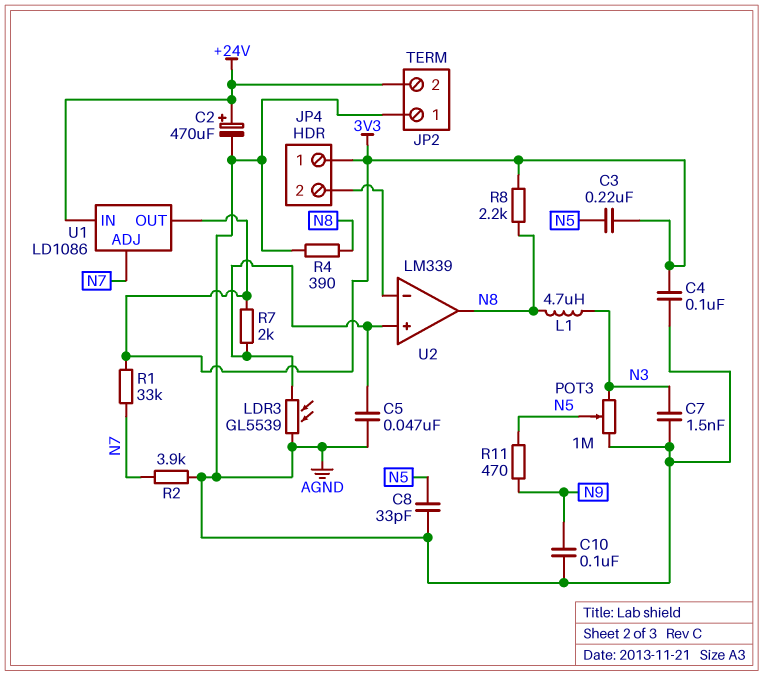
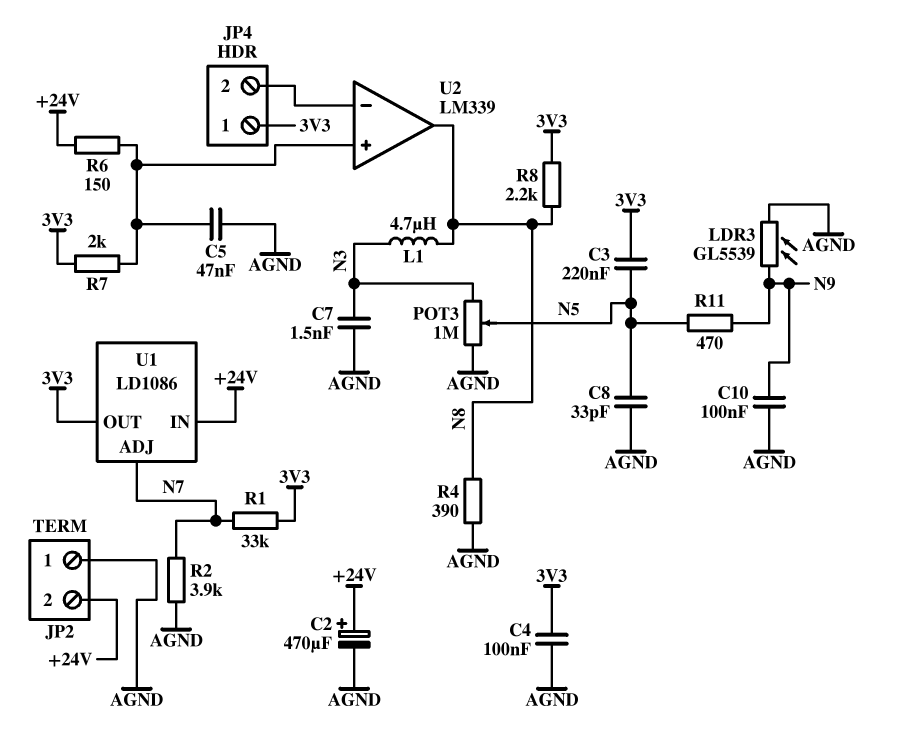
LDR3: GL5539 (AGND, U2/in+) -> GL5539 (AGND, N9)
R6: none -> 150 (+24V, U2/in+)

